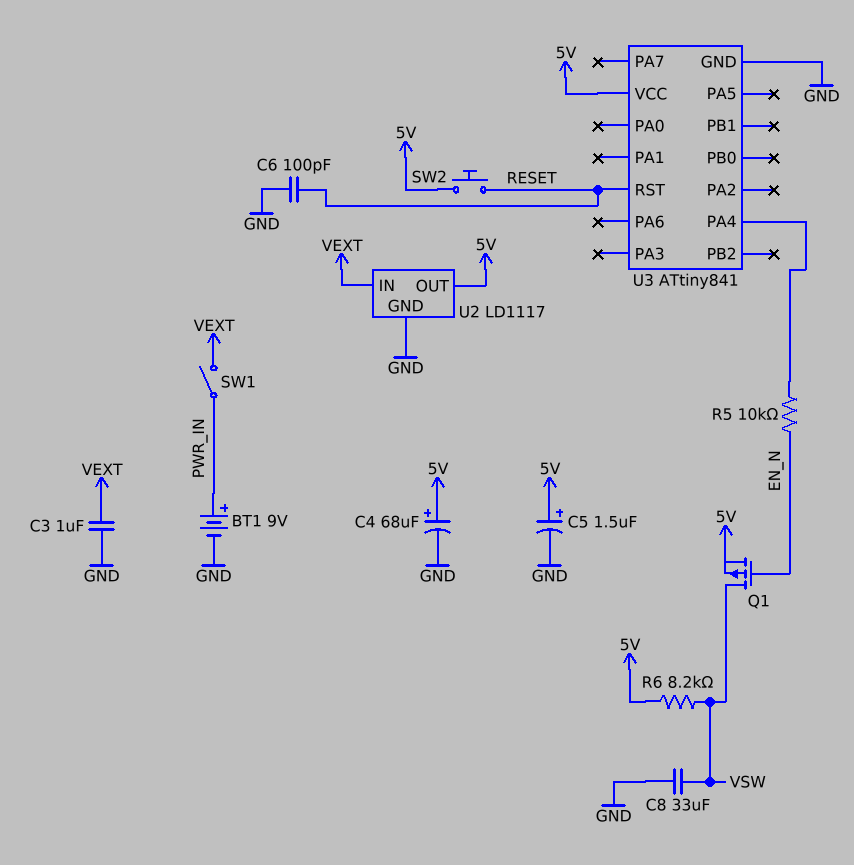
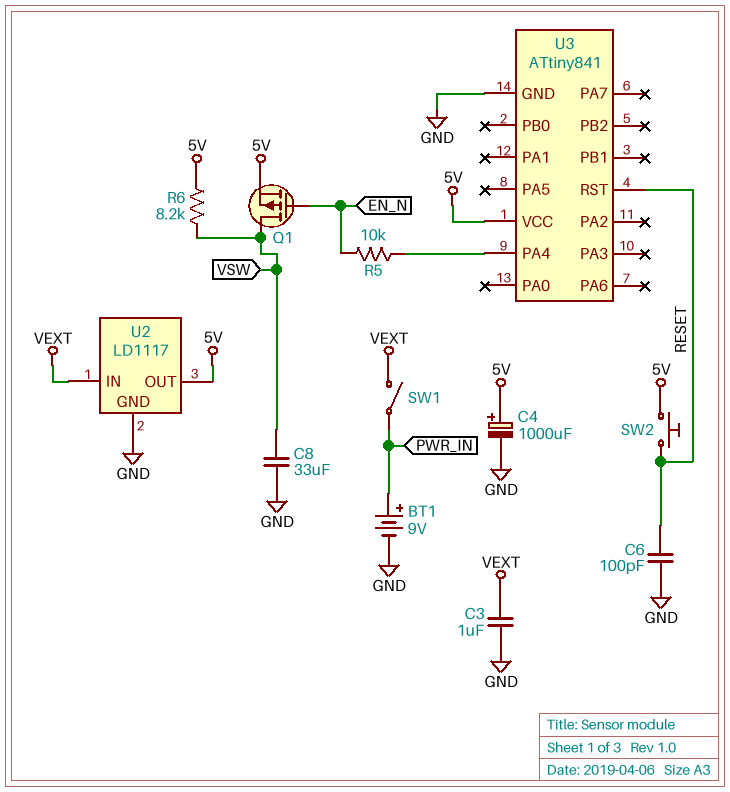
C4: 68uF (plus 5V, minus GND) -> 1000uF (plus 5V, minus GND)
C5: 1.5uF (plus 5V, minus GND) -> none

